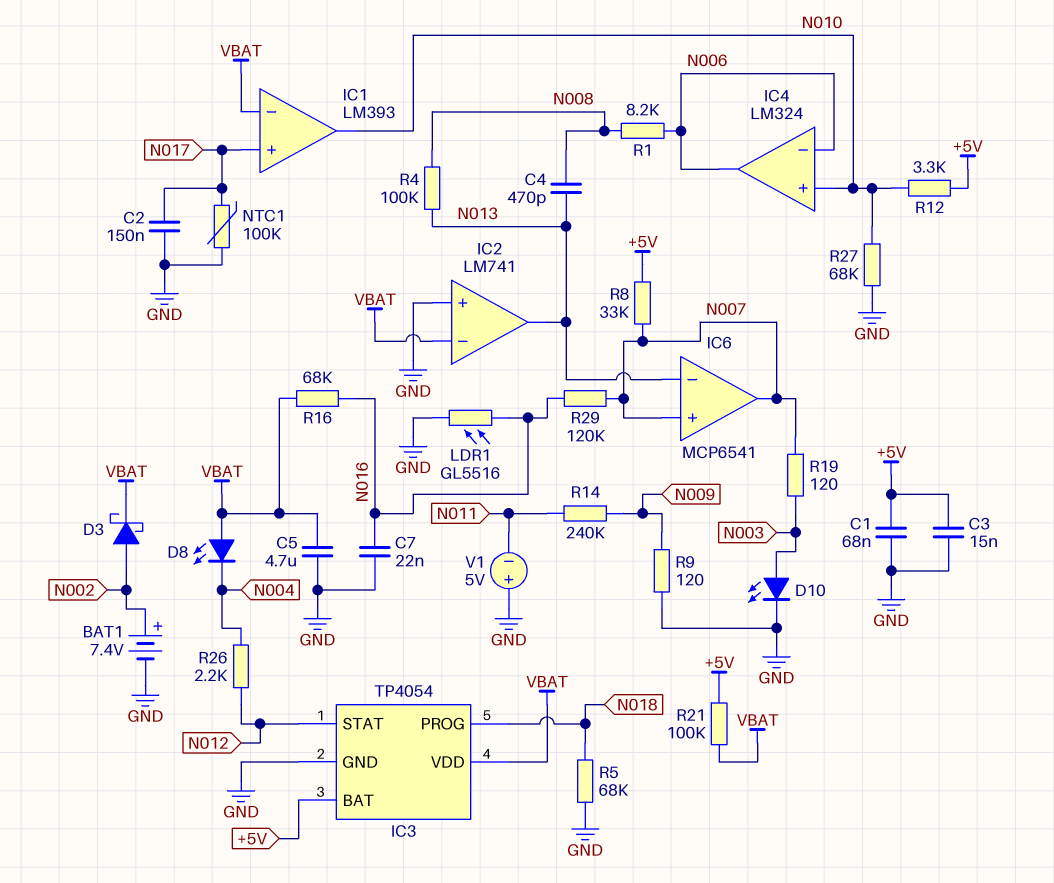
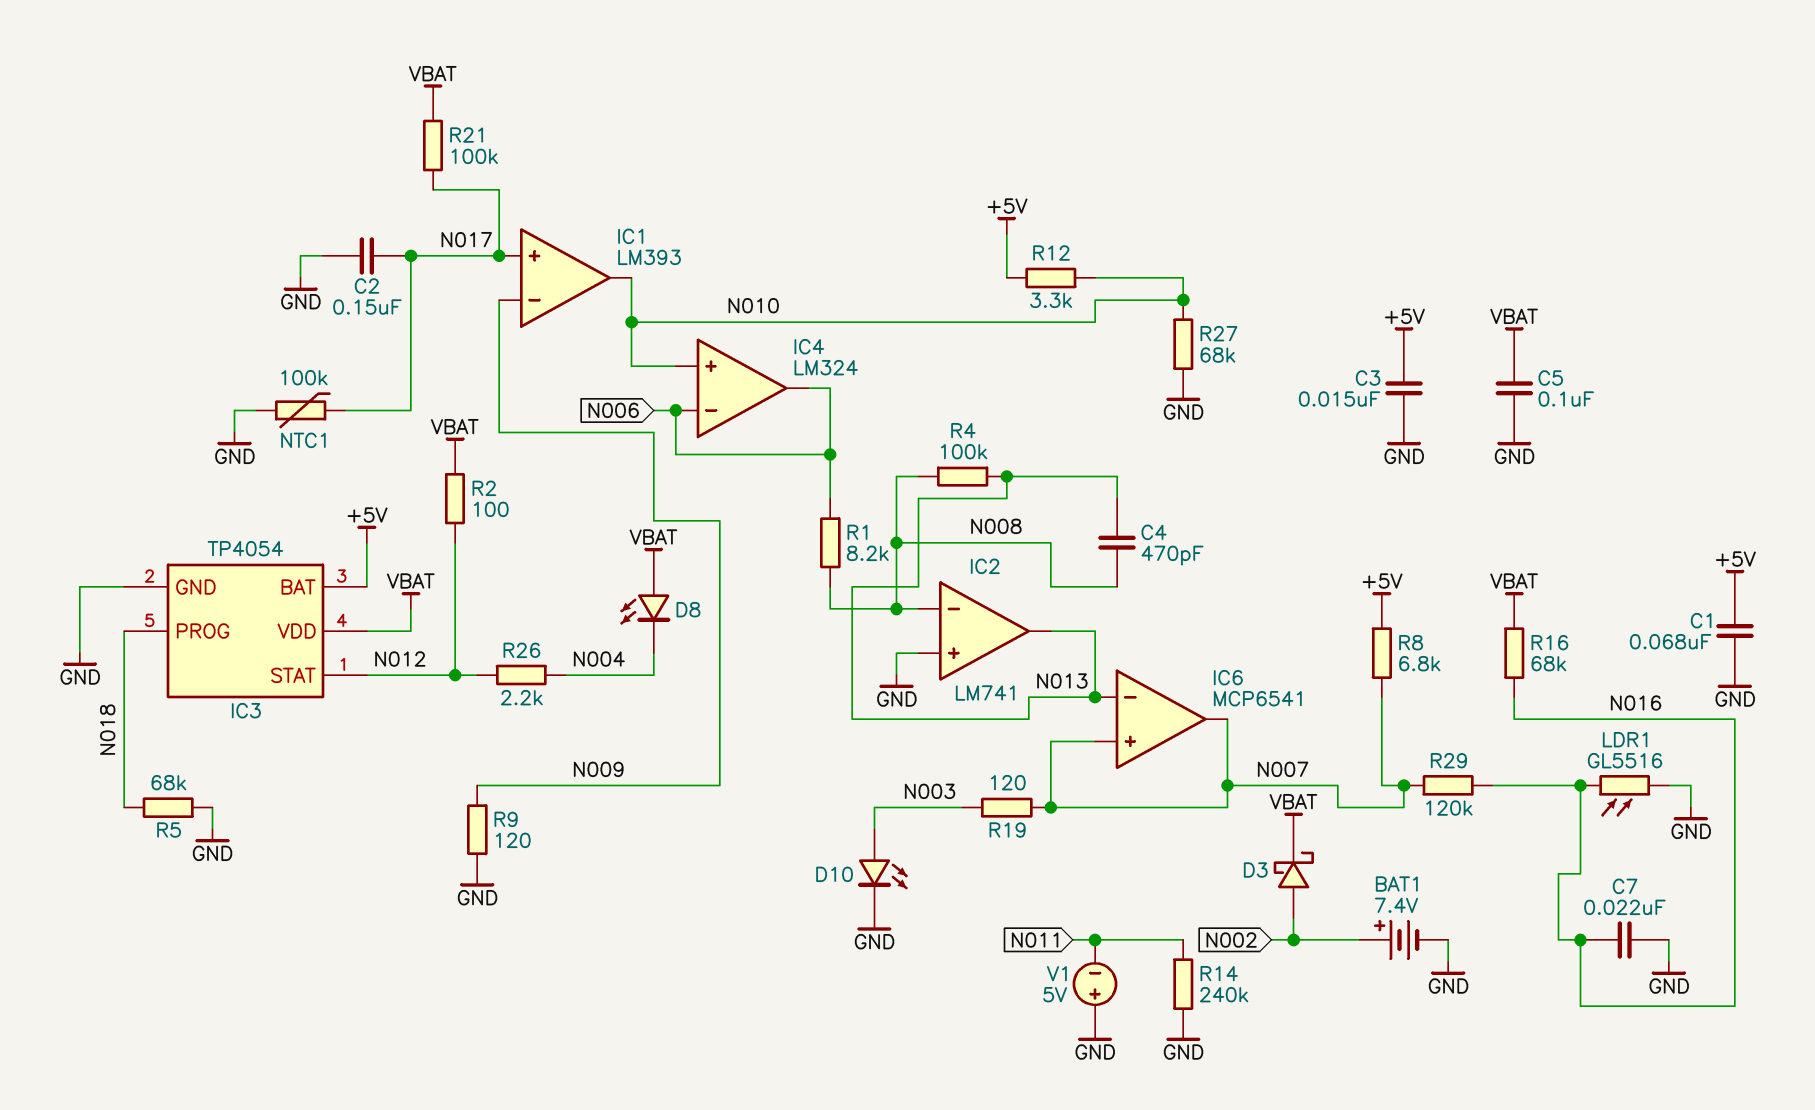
C5: 4.7uF (GND, VBAT) -> 100nF (GND, VBAT)
IC1 pin in-: VBAT -> N009
IC2 pin in-: VBAT -> N008
R2: none -> 100 (N012, VBAT)
R8: 33k (+5V, N007) -> 6.8k (+5V, N007)
R14: 240k (N009, N011) -> 240k (GND, N011)
R21: 100k (+5V, VBAT) -> 100k (N017, VBAT)

